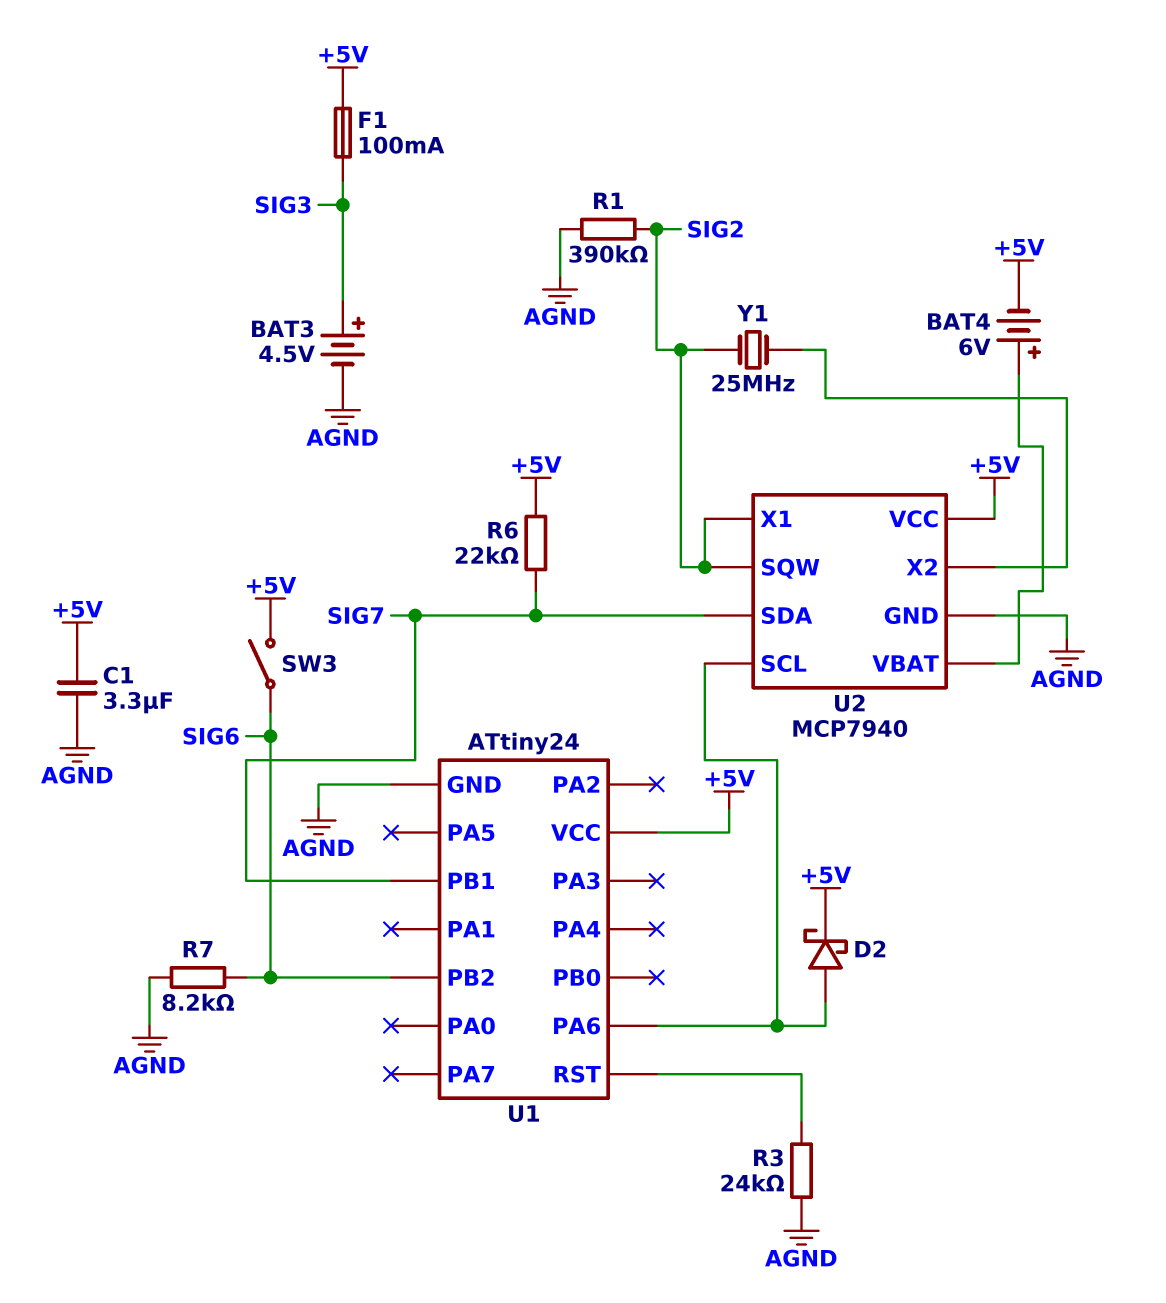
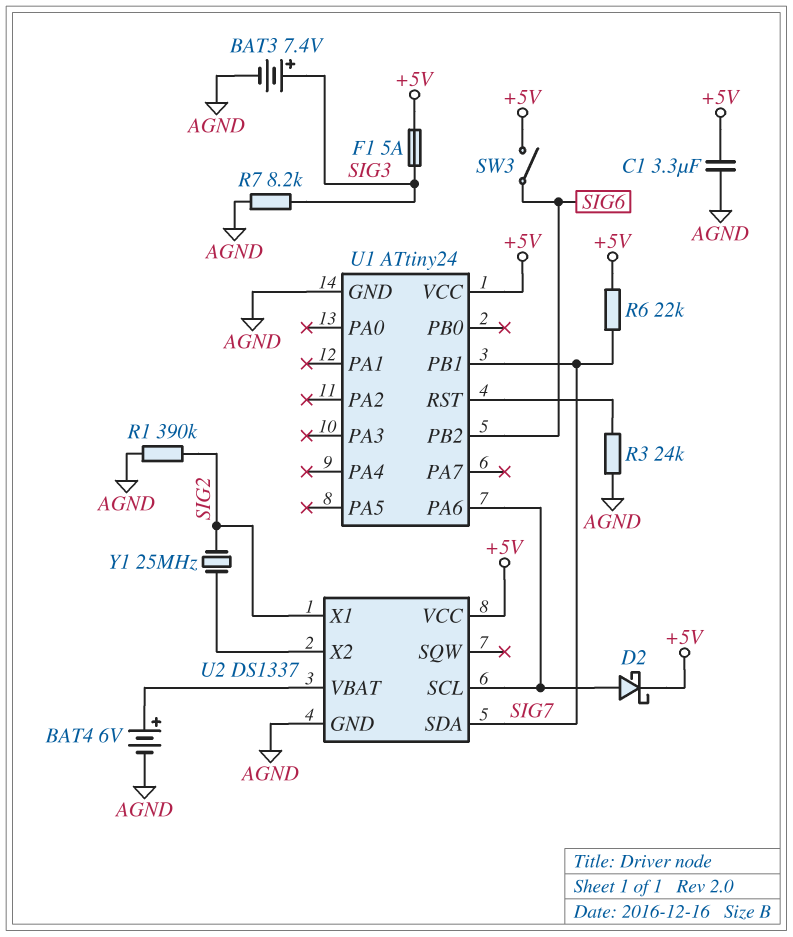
BAT3: 4.5V (plus SIG3, minus AGND) -> 7.4V (plus SIG3, minus AGND)
BAT4: 6V (plus U2/VBAT, minus +5V) -> 6V (plus U2/VBAT, minus AGND)
F1: 100mA (+5V, SIG3) -> 5A (+5V, SIG3)
R7: 8.2k (AGND, SIG6) -> 8.2k (AGND, SIG3)
U2: MCP7940 -> DS1337
U2 pin SQW: SIG2 -> none

